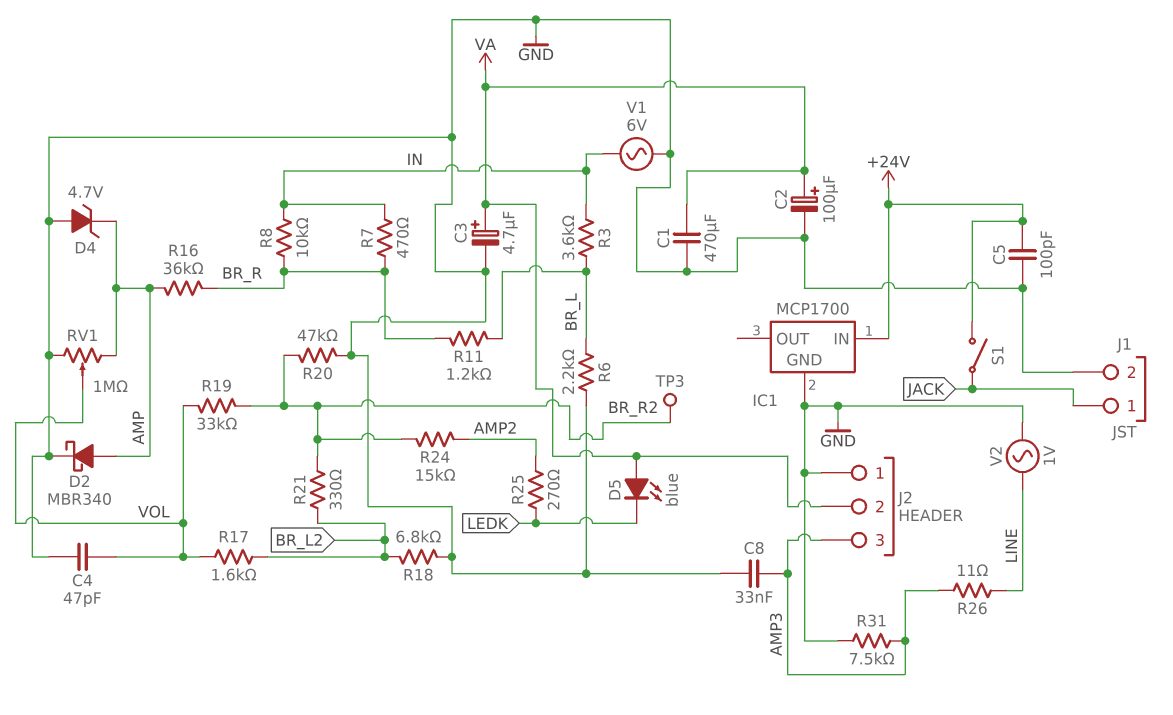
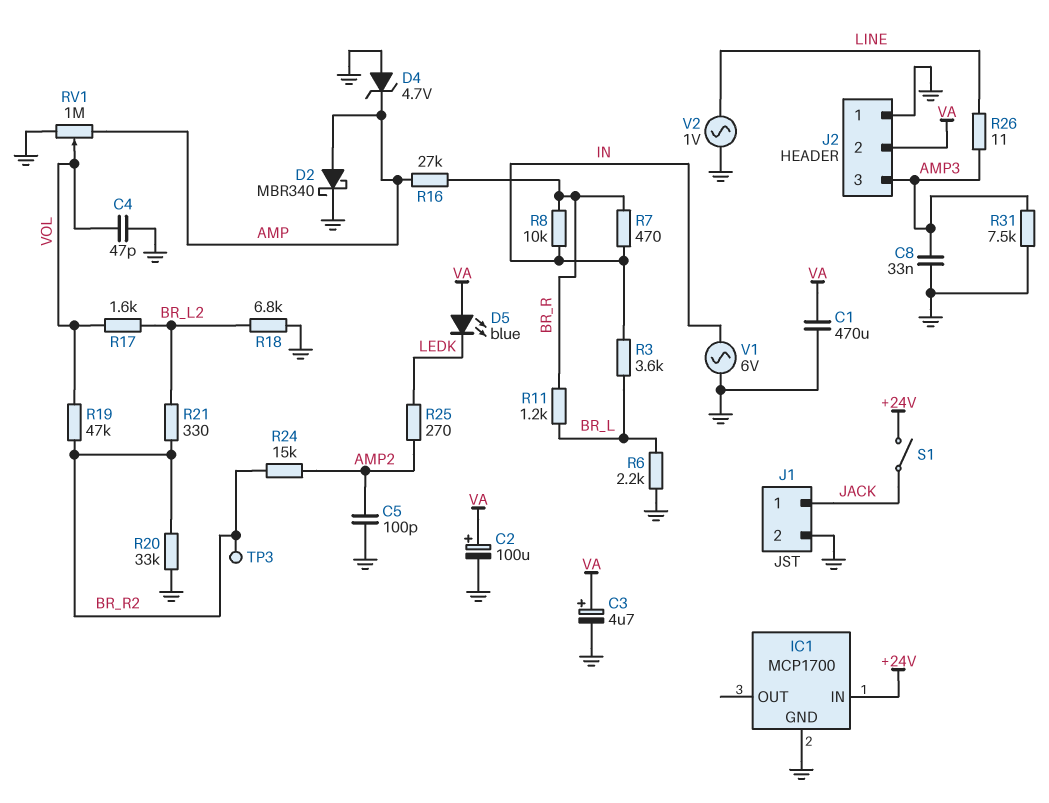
C5: 100pF (+24V, GND) -> 100pF (AMP2, GND)
R16: 36k (AMP, BR_R) -> 27k (AMP, BR_R)
R19: 33k (BR_R2, VOL) -> 47k (BR_R2, VOL)
R20: 47k (BR_R2, GND) -> 33k (BR_R2, GND)

